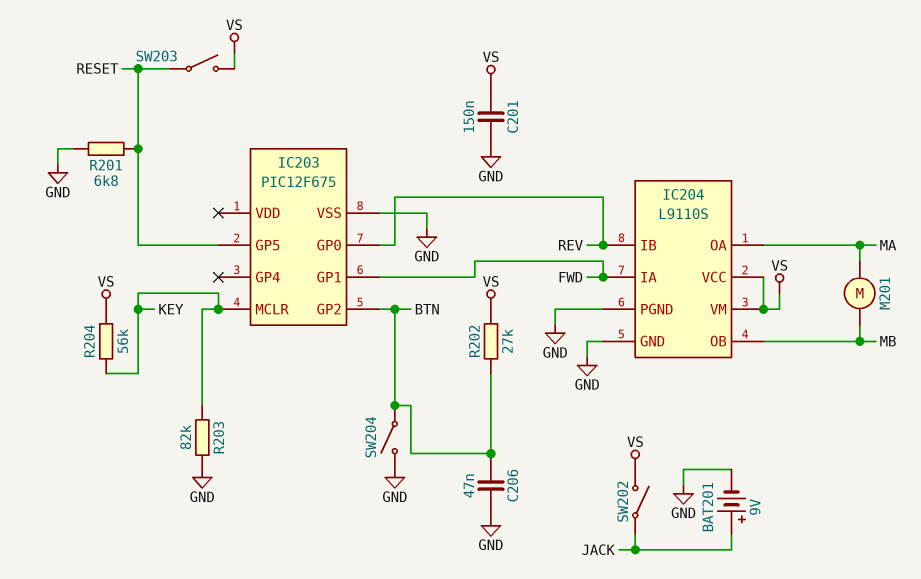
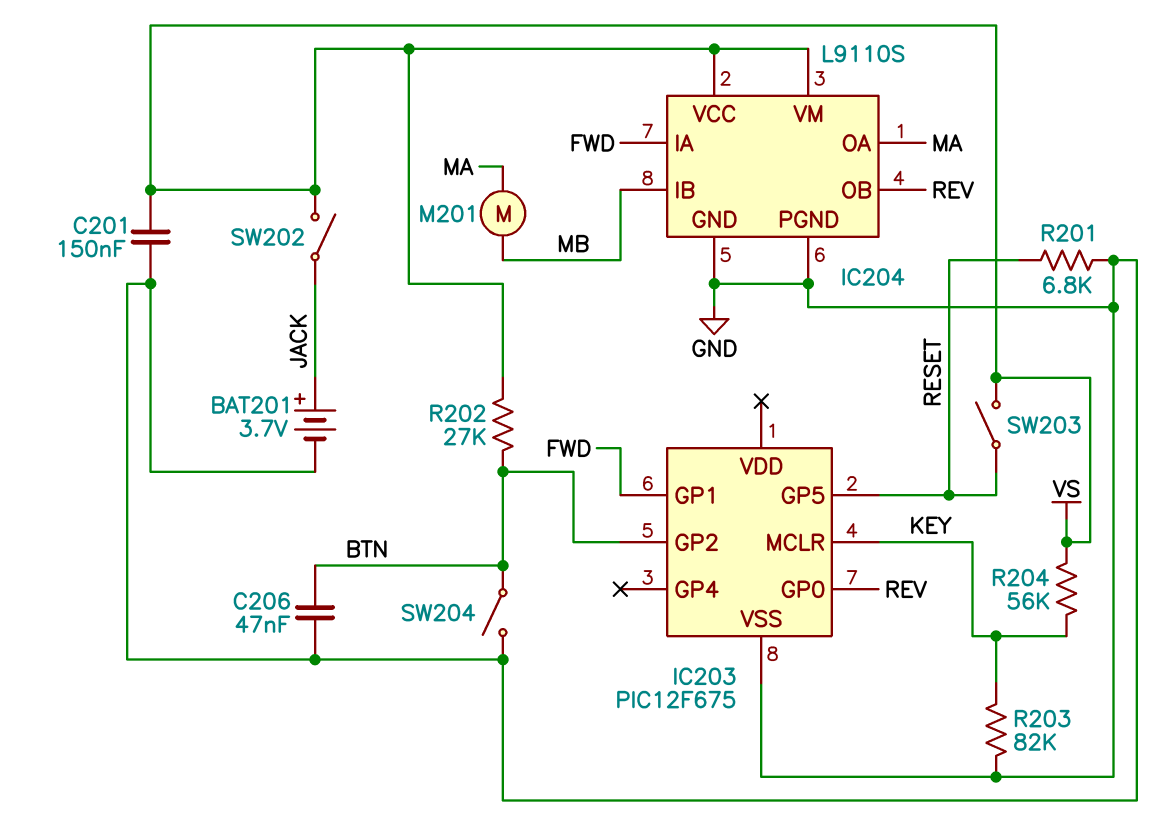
BAT201: 9V (plus JACK, minus GND) -> 3.7V (plus JACK, minus GND)
IC204 pin IB: REV -> MB
IC204 pin OB: MB -> REV

